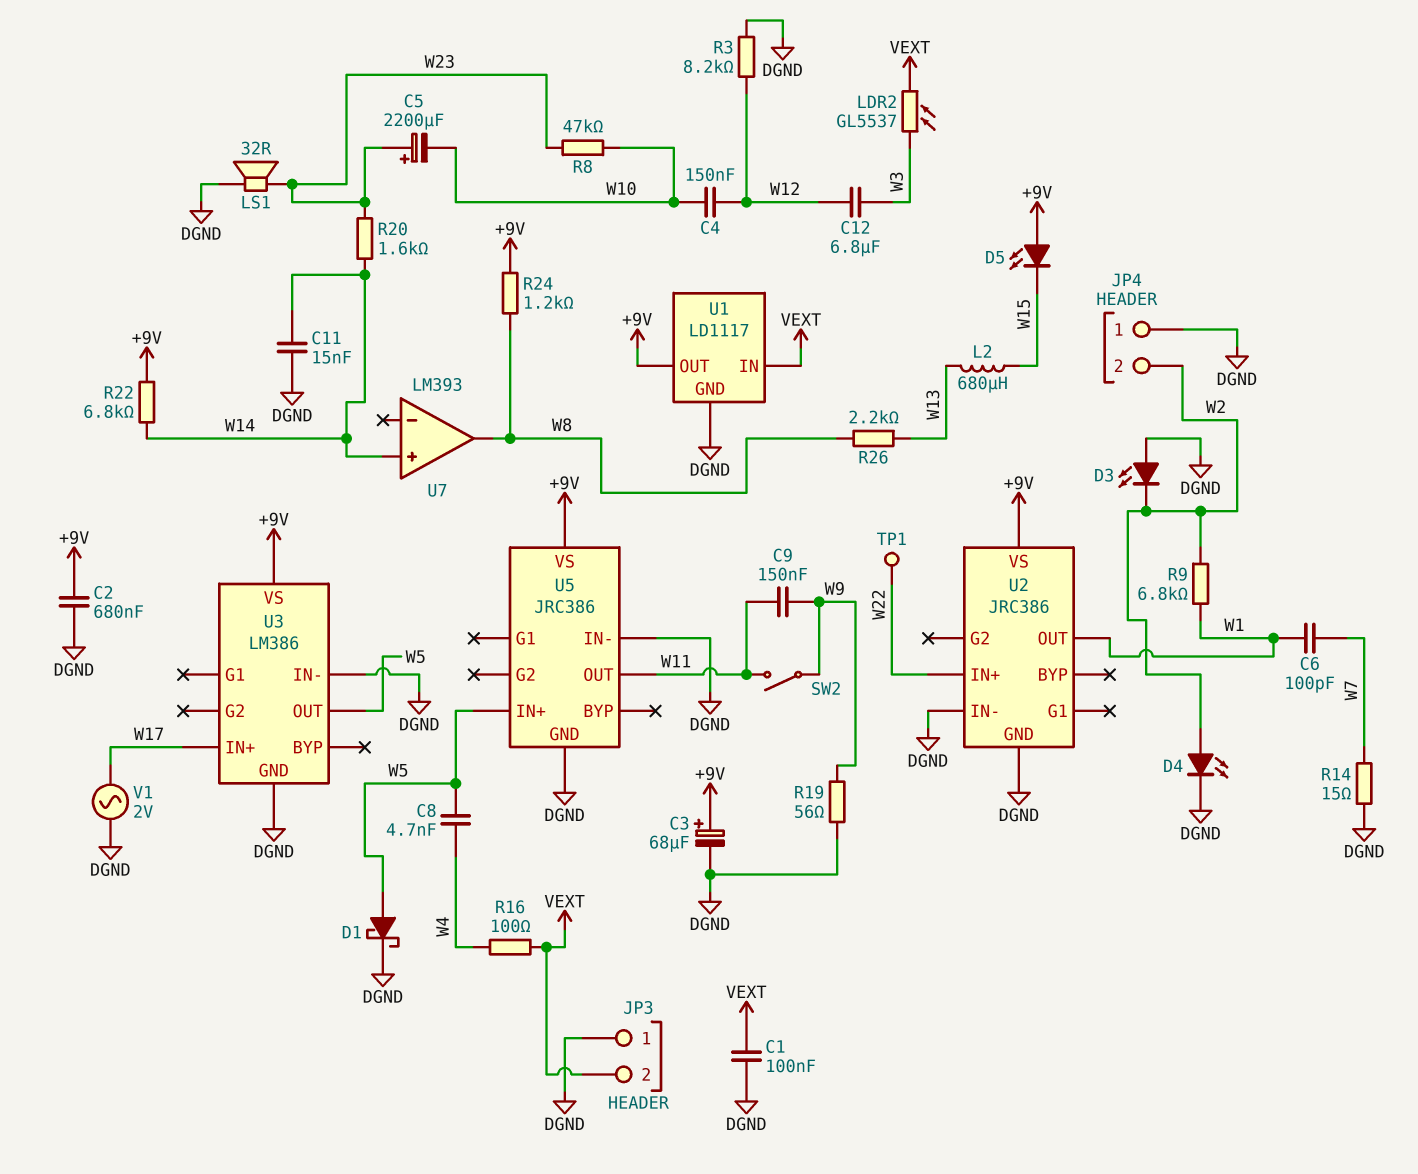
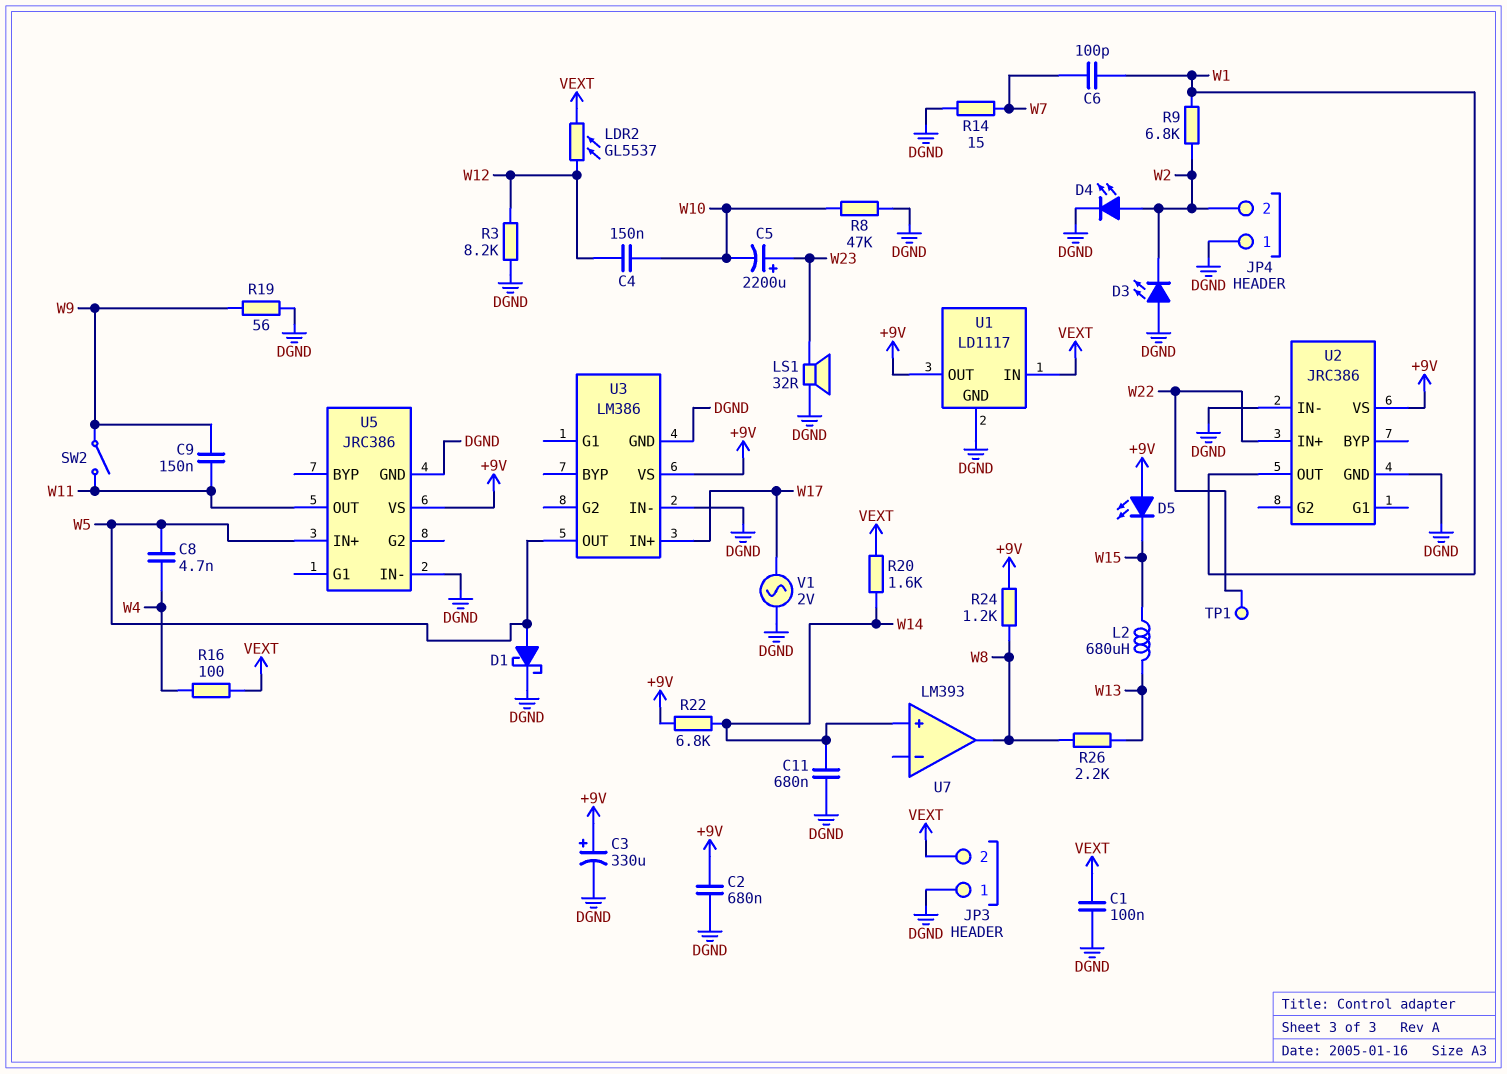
C3: 68uF (plus +9V, minus DGND) -> 330uF (plus +9V, minus DGND)
C11: 15nF (DGND, W14) -> 680nF (DGND, W14)
C12: 6.8uF (W3, W12) -> none
LDR2: GL5537 (VEXT, W3) -> GL5537 (VEXT, W12)
R8: 47k (W10, W23) -> 47k (DGND, W10)
R20: 1.6k (W14, W23) -> 1.6k (VEXT, W14)

